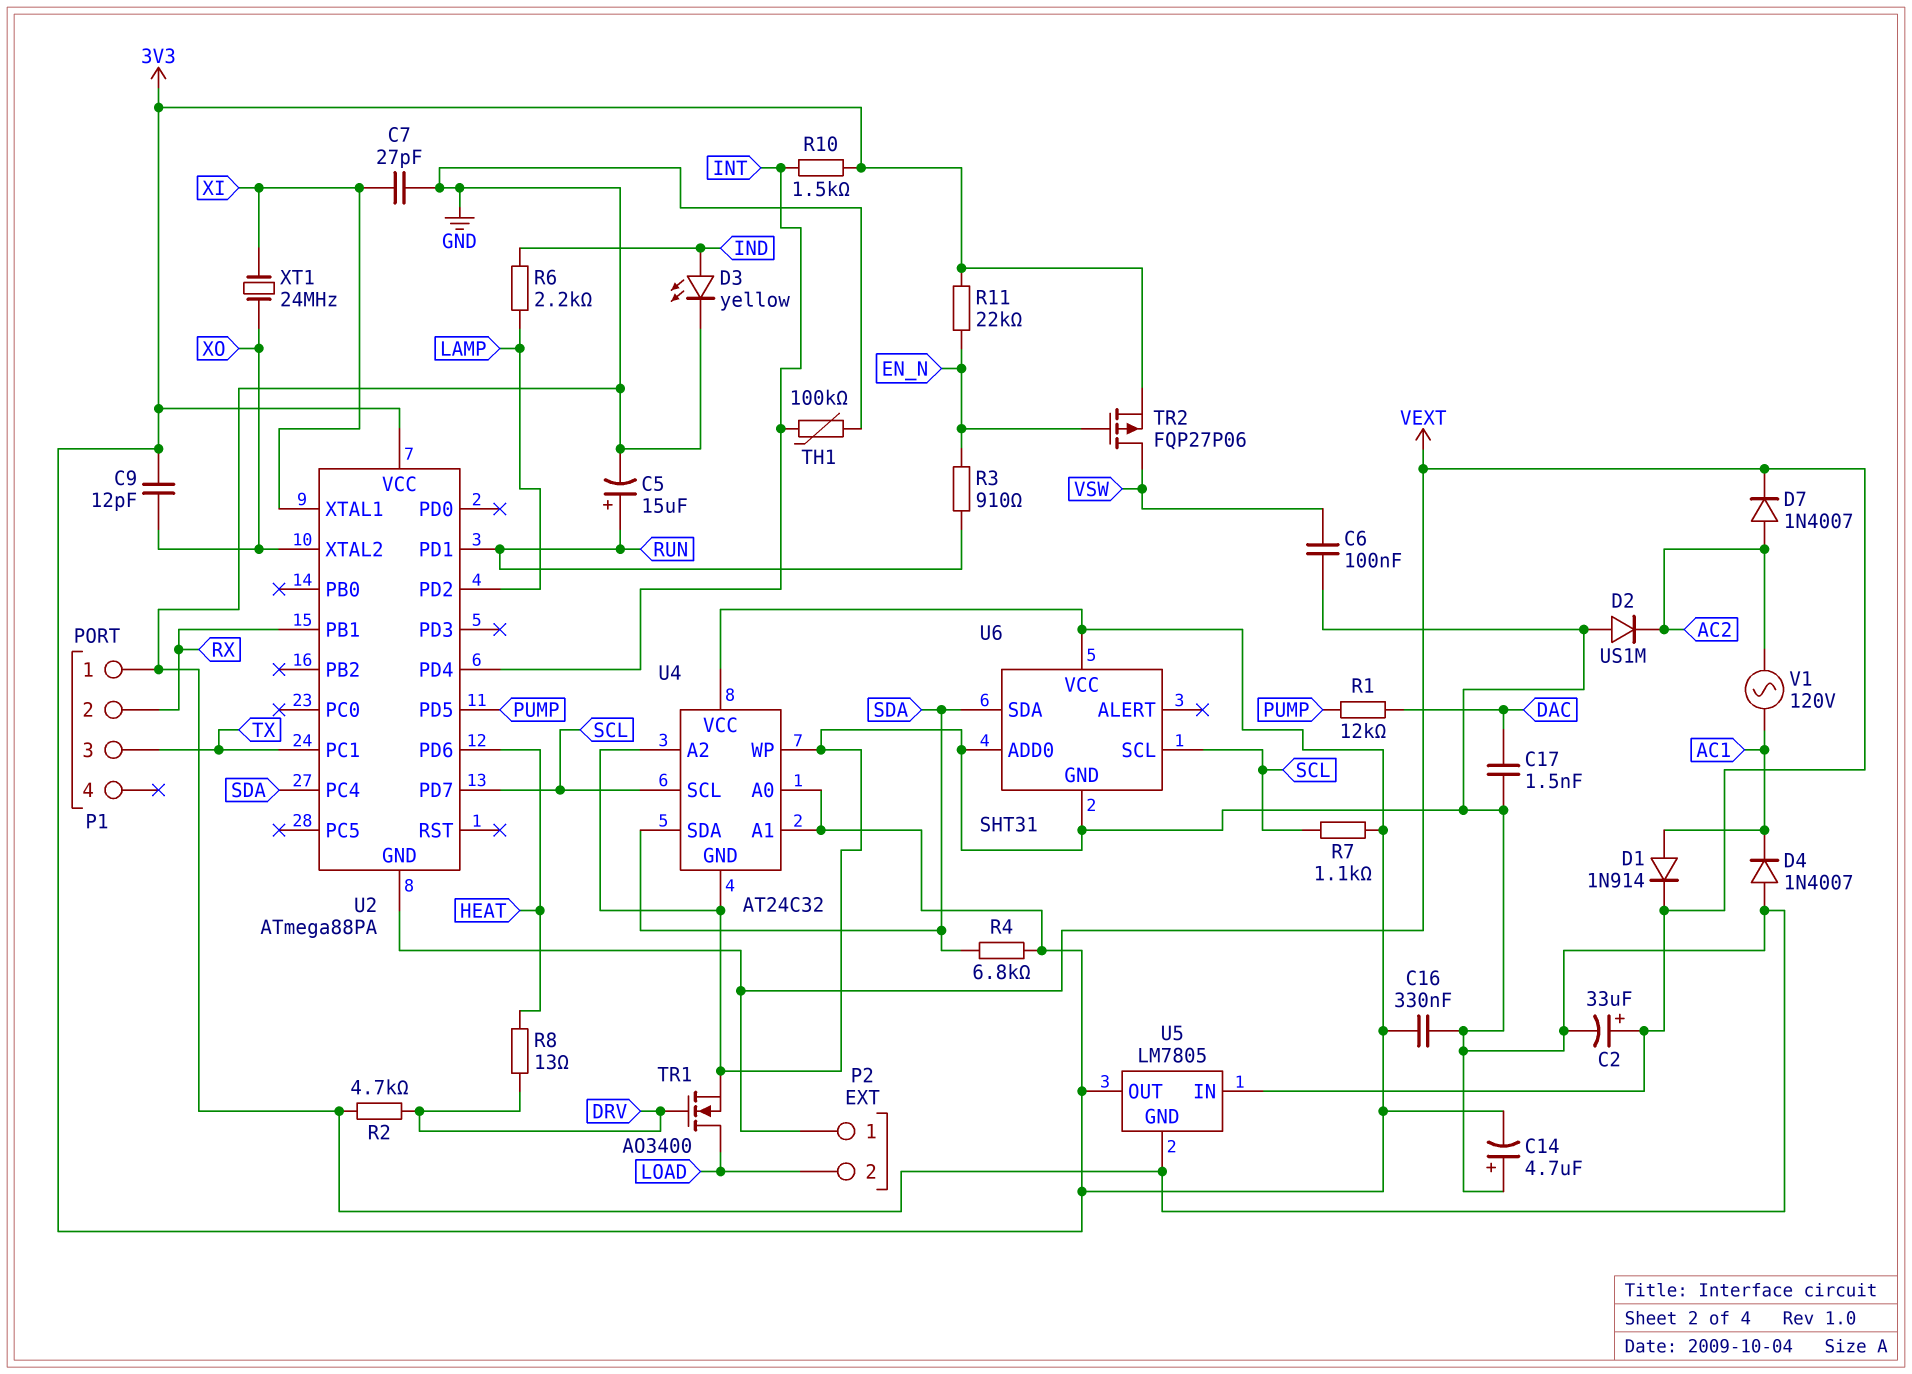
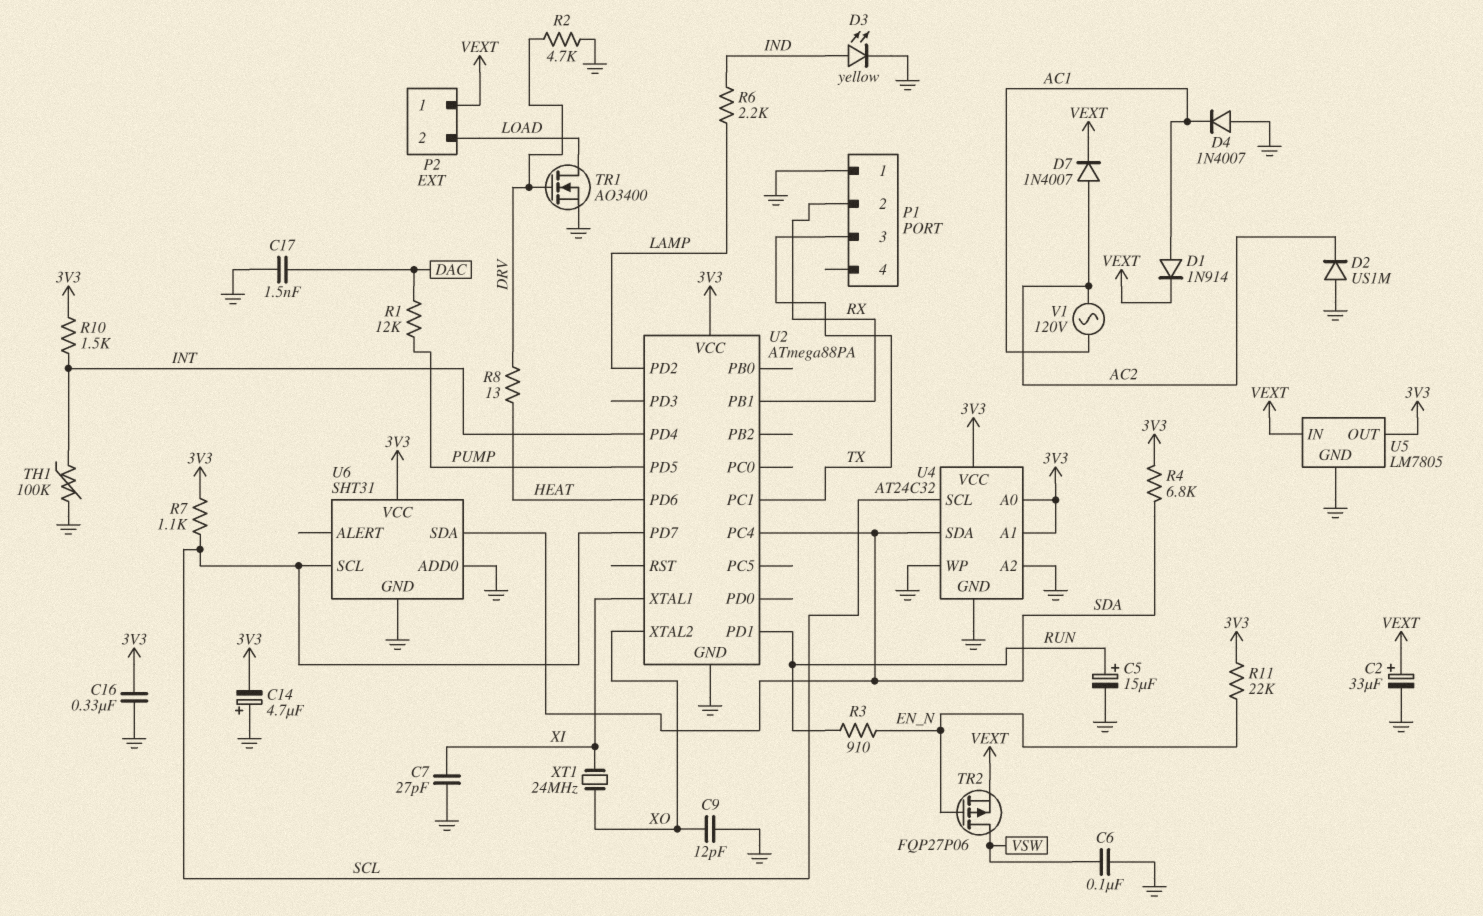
C9: 12pF (3V3, XO) -> 12pF (GND, XO)
TR2: PMOS FQP27P06 (G EN_N, D VSW, S 3V3) -> PMOS FQP27P06 (G EN_N, D VSW, S VEXT)
U2 pin GND: VEXT -> GND

